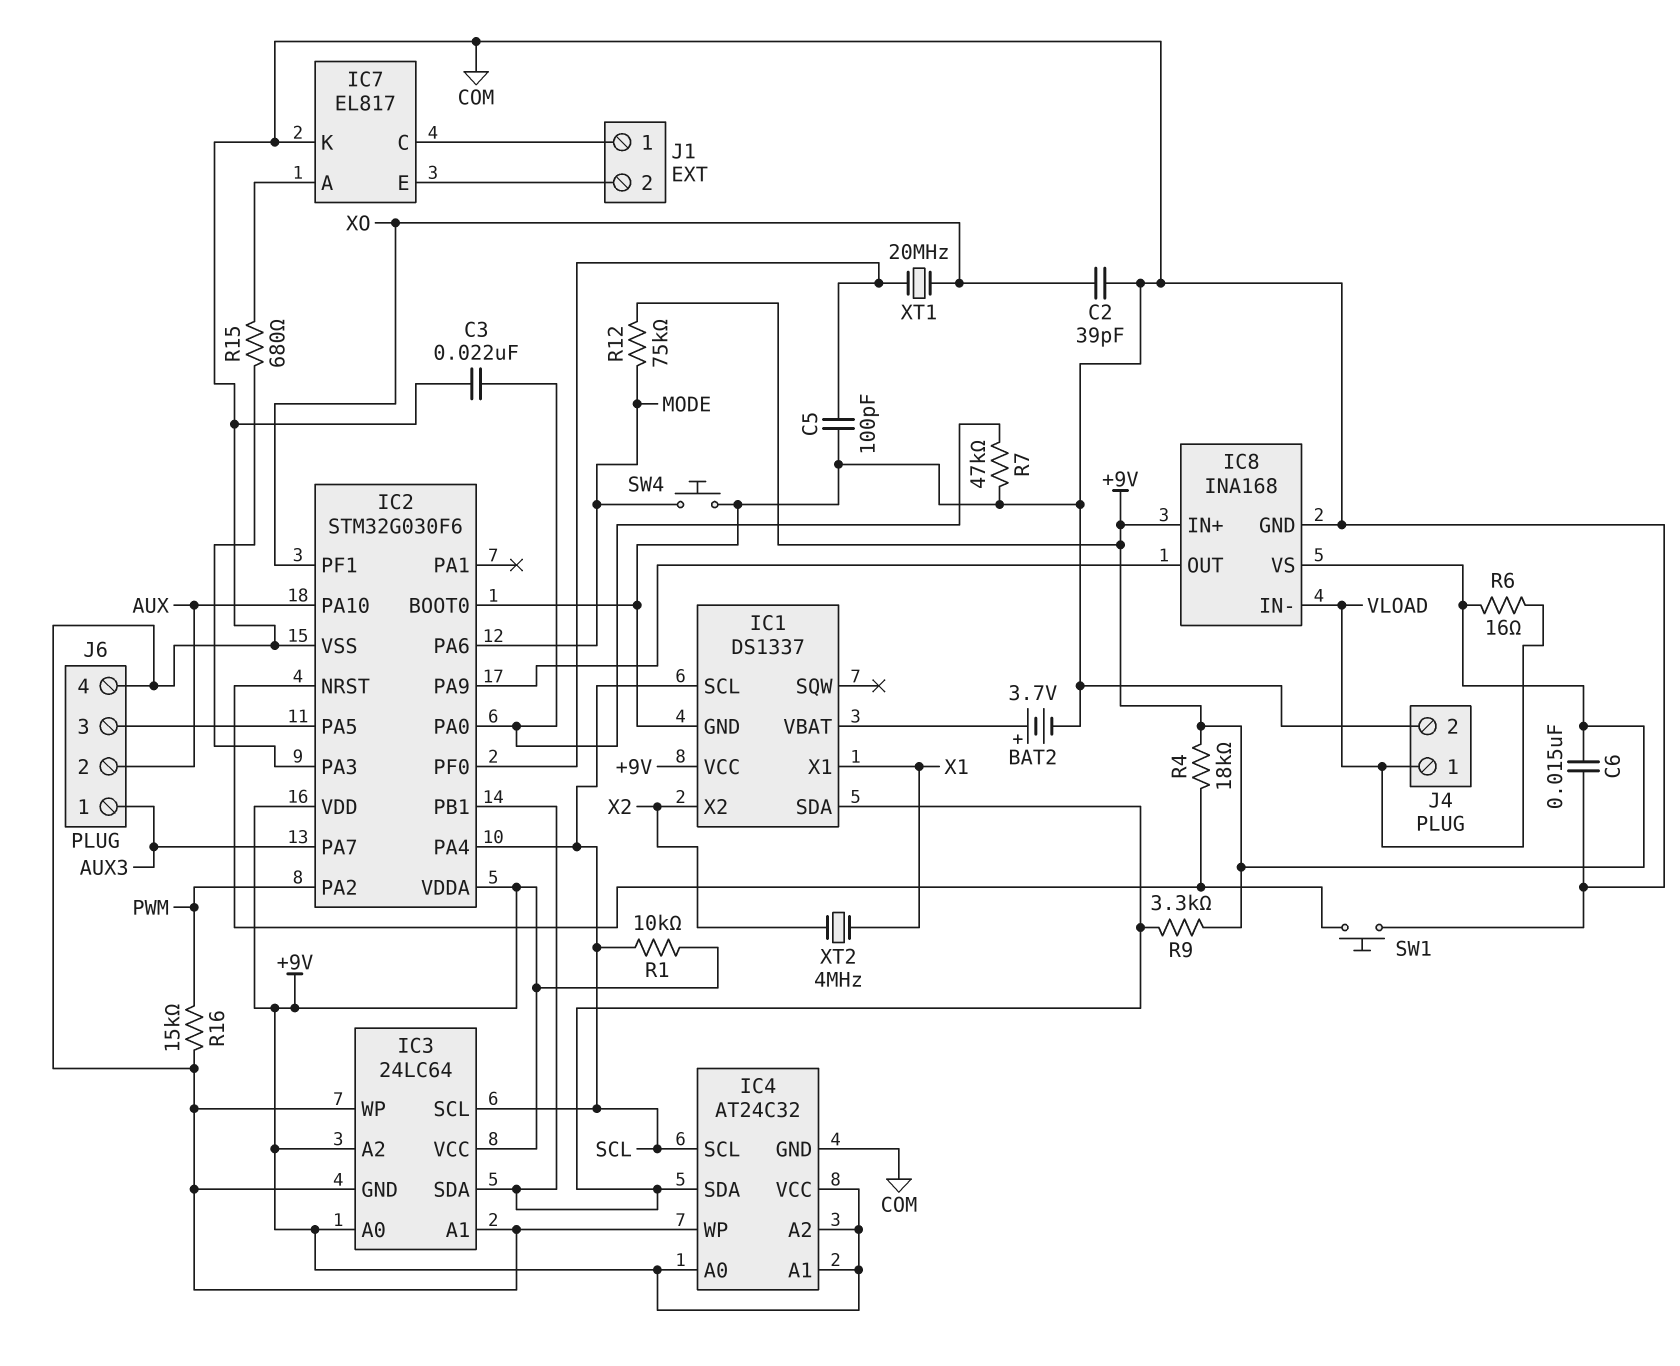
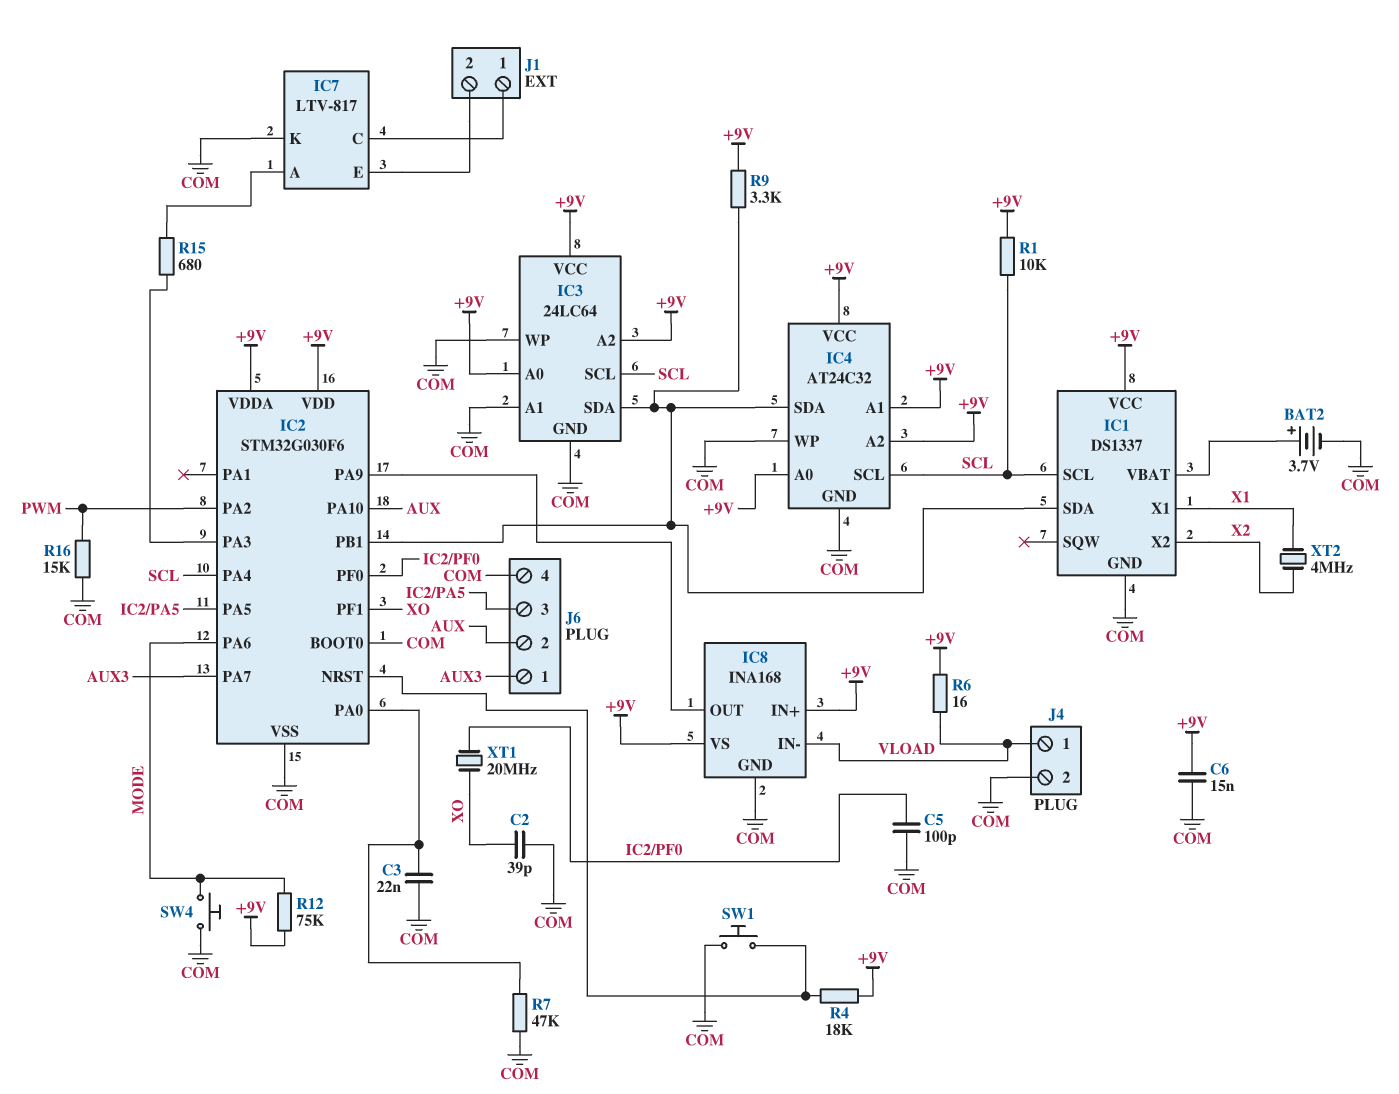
IC7: EL817 -> LTV-817

